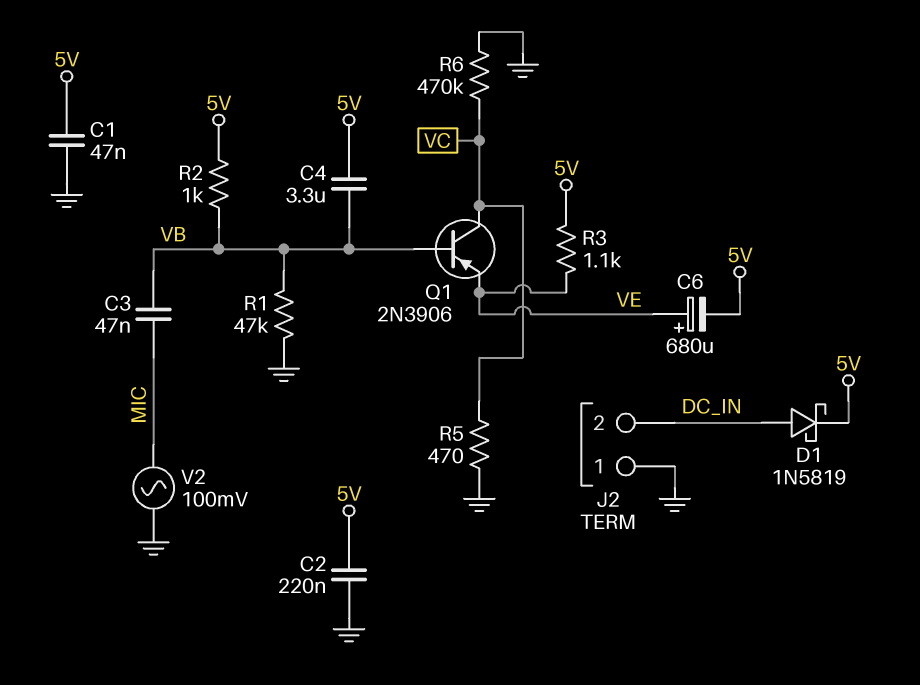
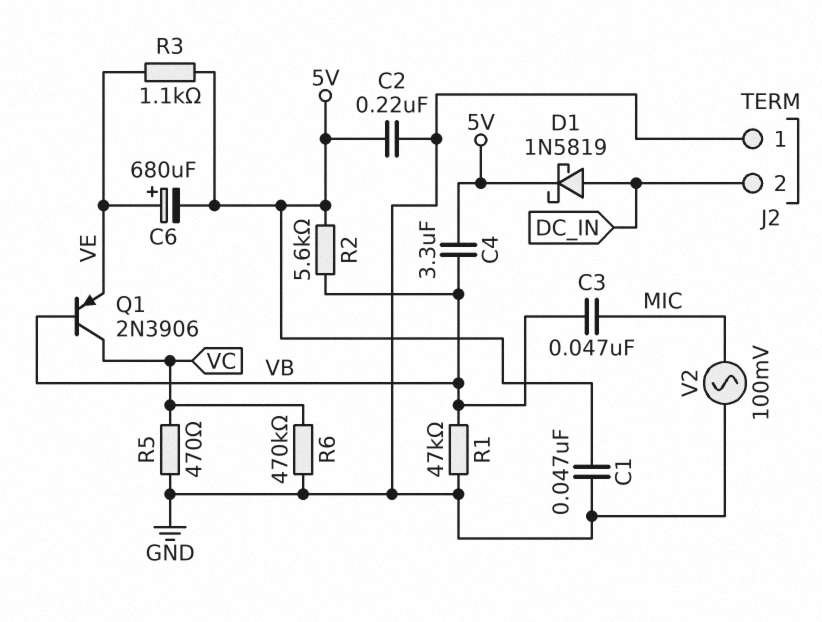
R2: 1k (5V, VB) -> 5.6k (5V, VB)

